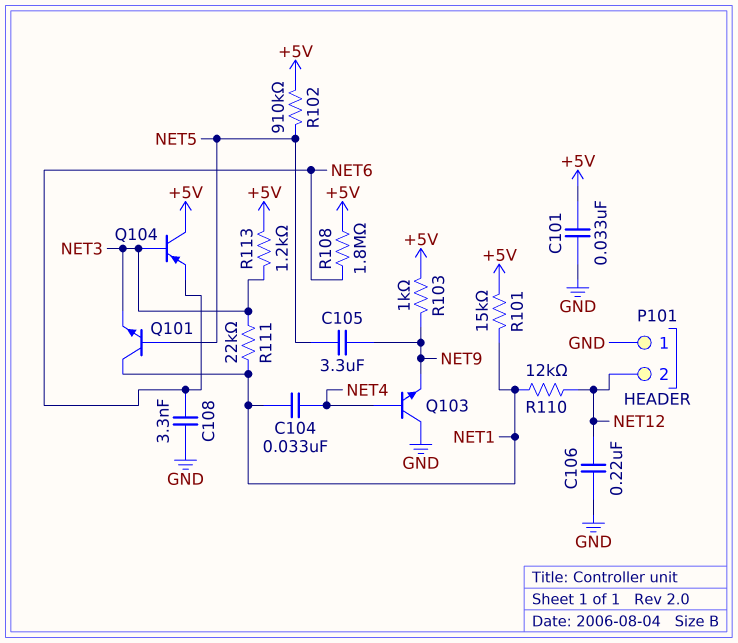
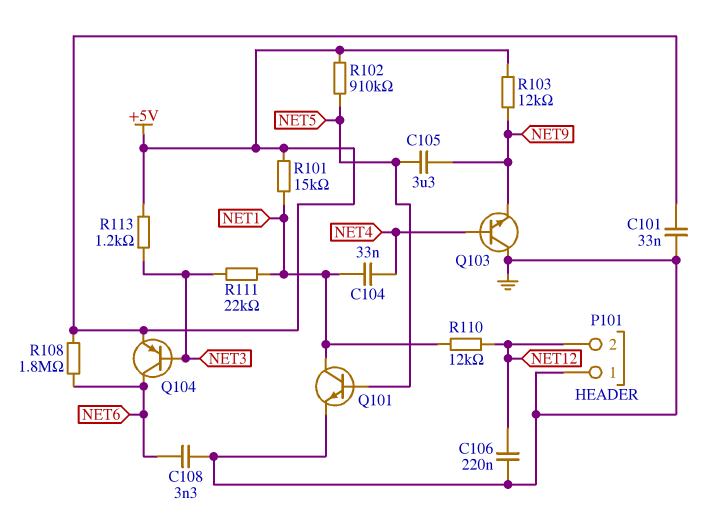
Q101: NPN (B NET5, C NET1, E NET3) -> NPN (B NET5, C NET1, E GND)
Q104: PNP (B NET3, C +5V, E NET6) -> PNP (B NET3, C NET6, E +5V)
R103: 1k (+5V, NET9) -> 12k (+5V, NET9)

